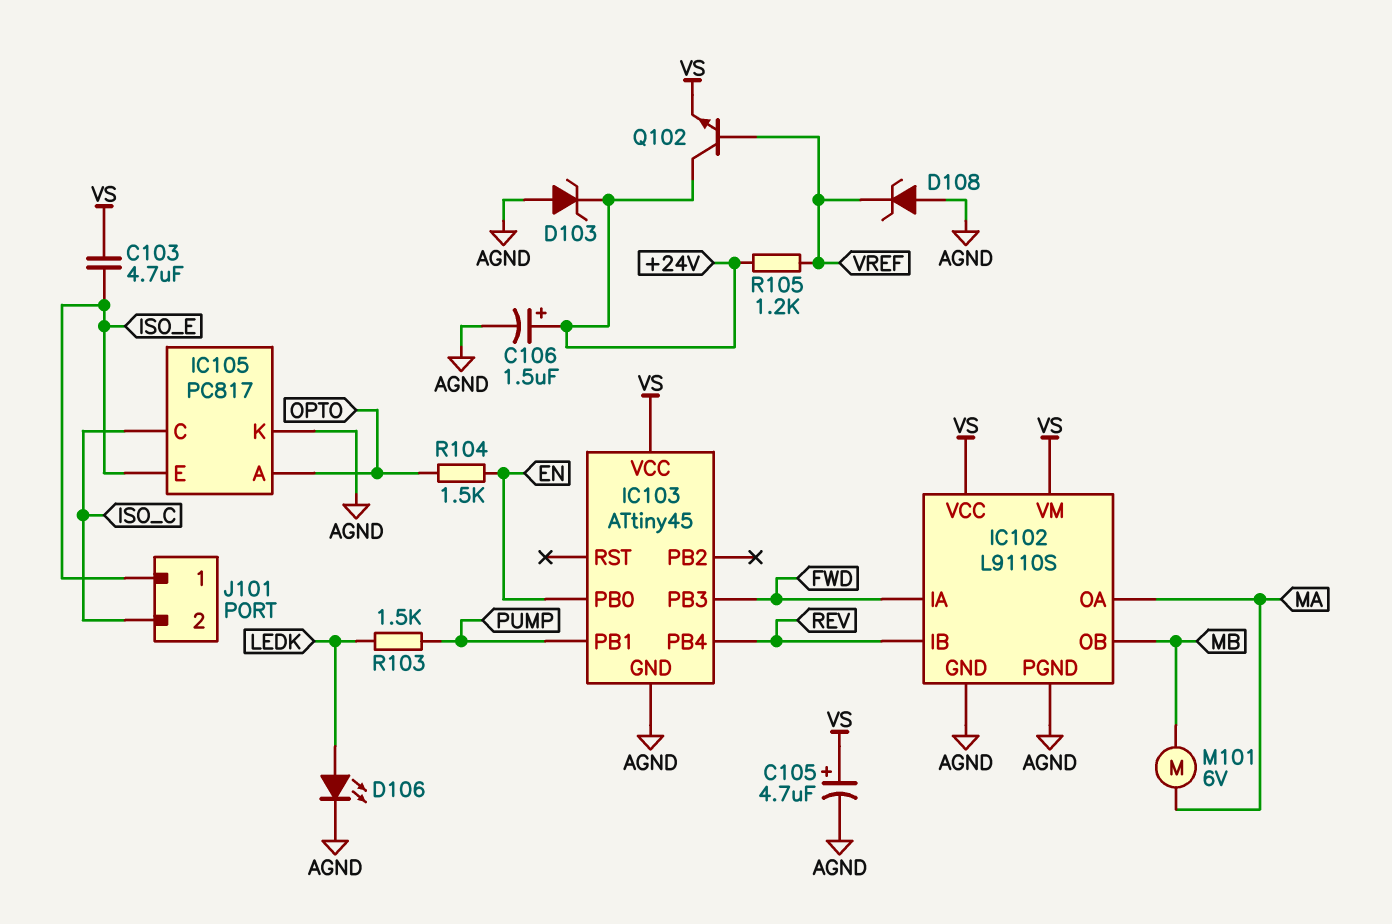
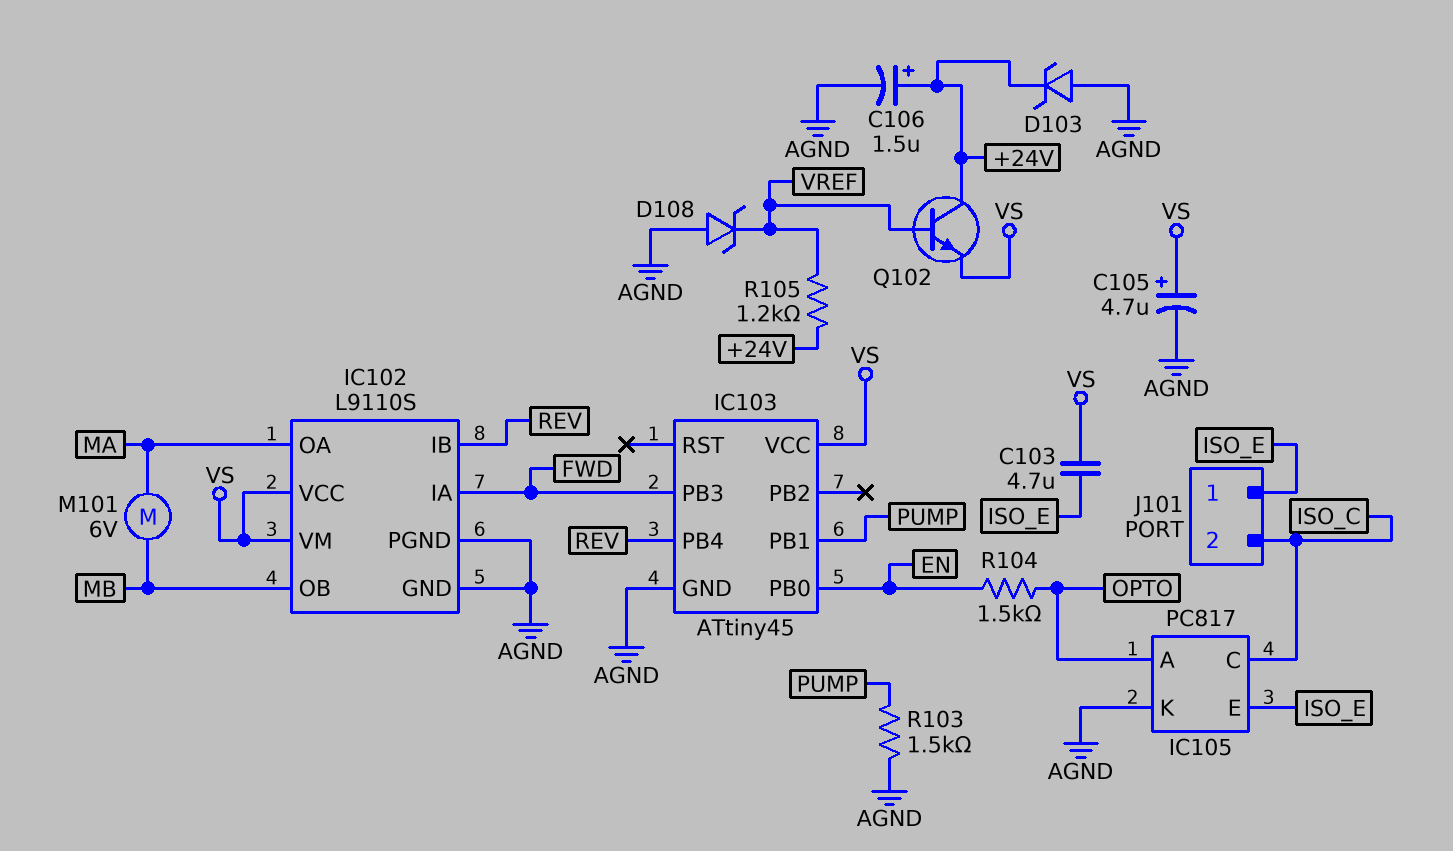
D106: LED (A LEDK, K AGND) -> none
R103: 1.5k (LEDK, PUMP) -> 1.5k (AGND, PUMP)

